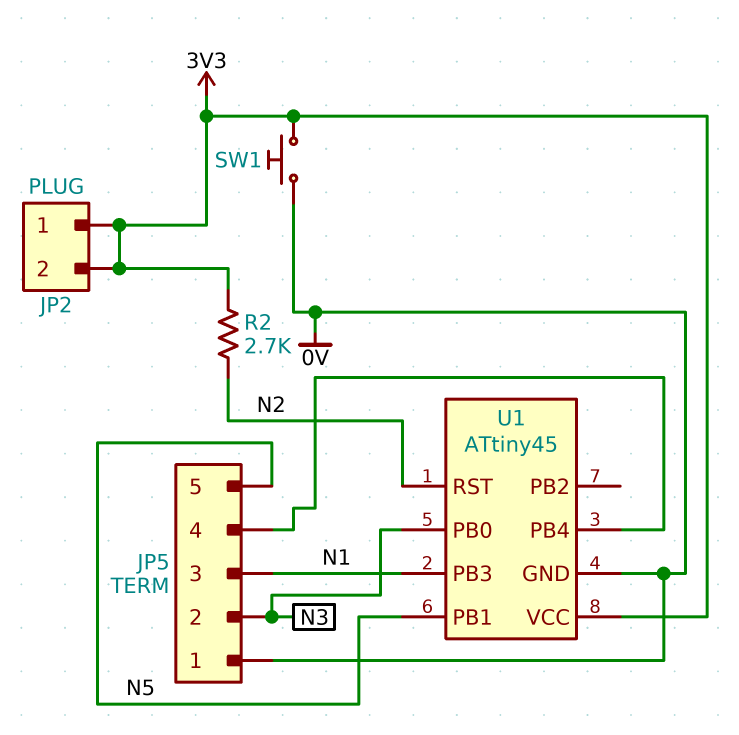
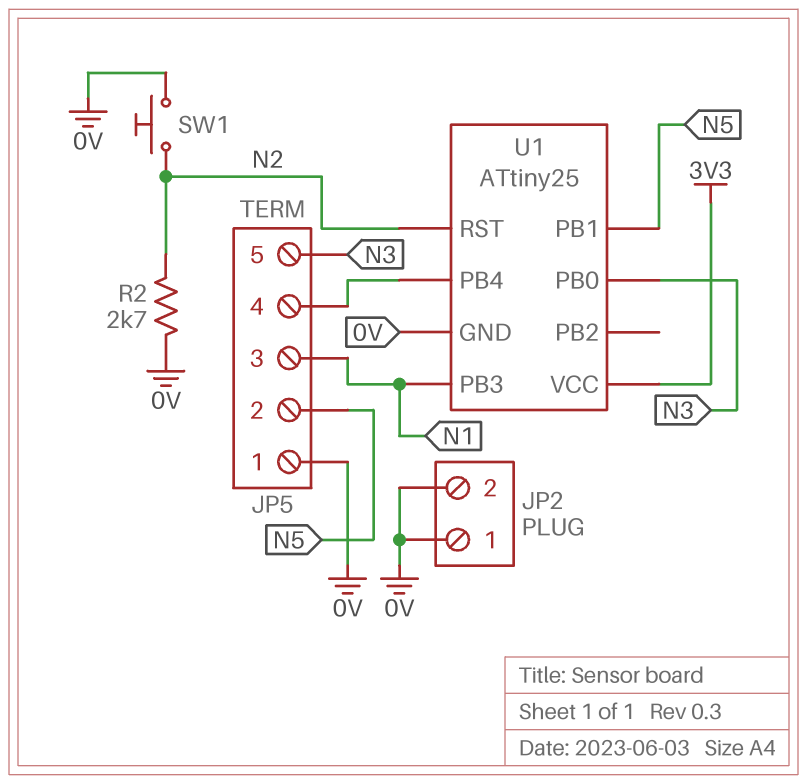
JP2 pin 1: 3V3 -> 0V
JP2 pin 2: 3V3 -> 0V
JP5 pin 2: N3 -> N5
JP5 pin 5: N5 -> N3
R2: 2.7k (3V3, N2) -> 2.7k (0V, N2)
SW1: button (0V, 3V3) -> button (0V, N2)
U1: ATtiny45 -> ATtiny25

